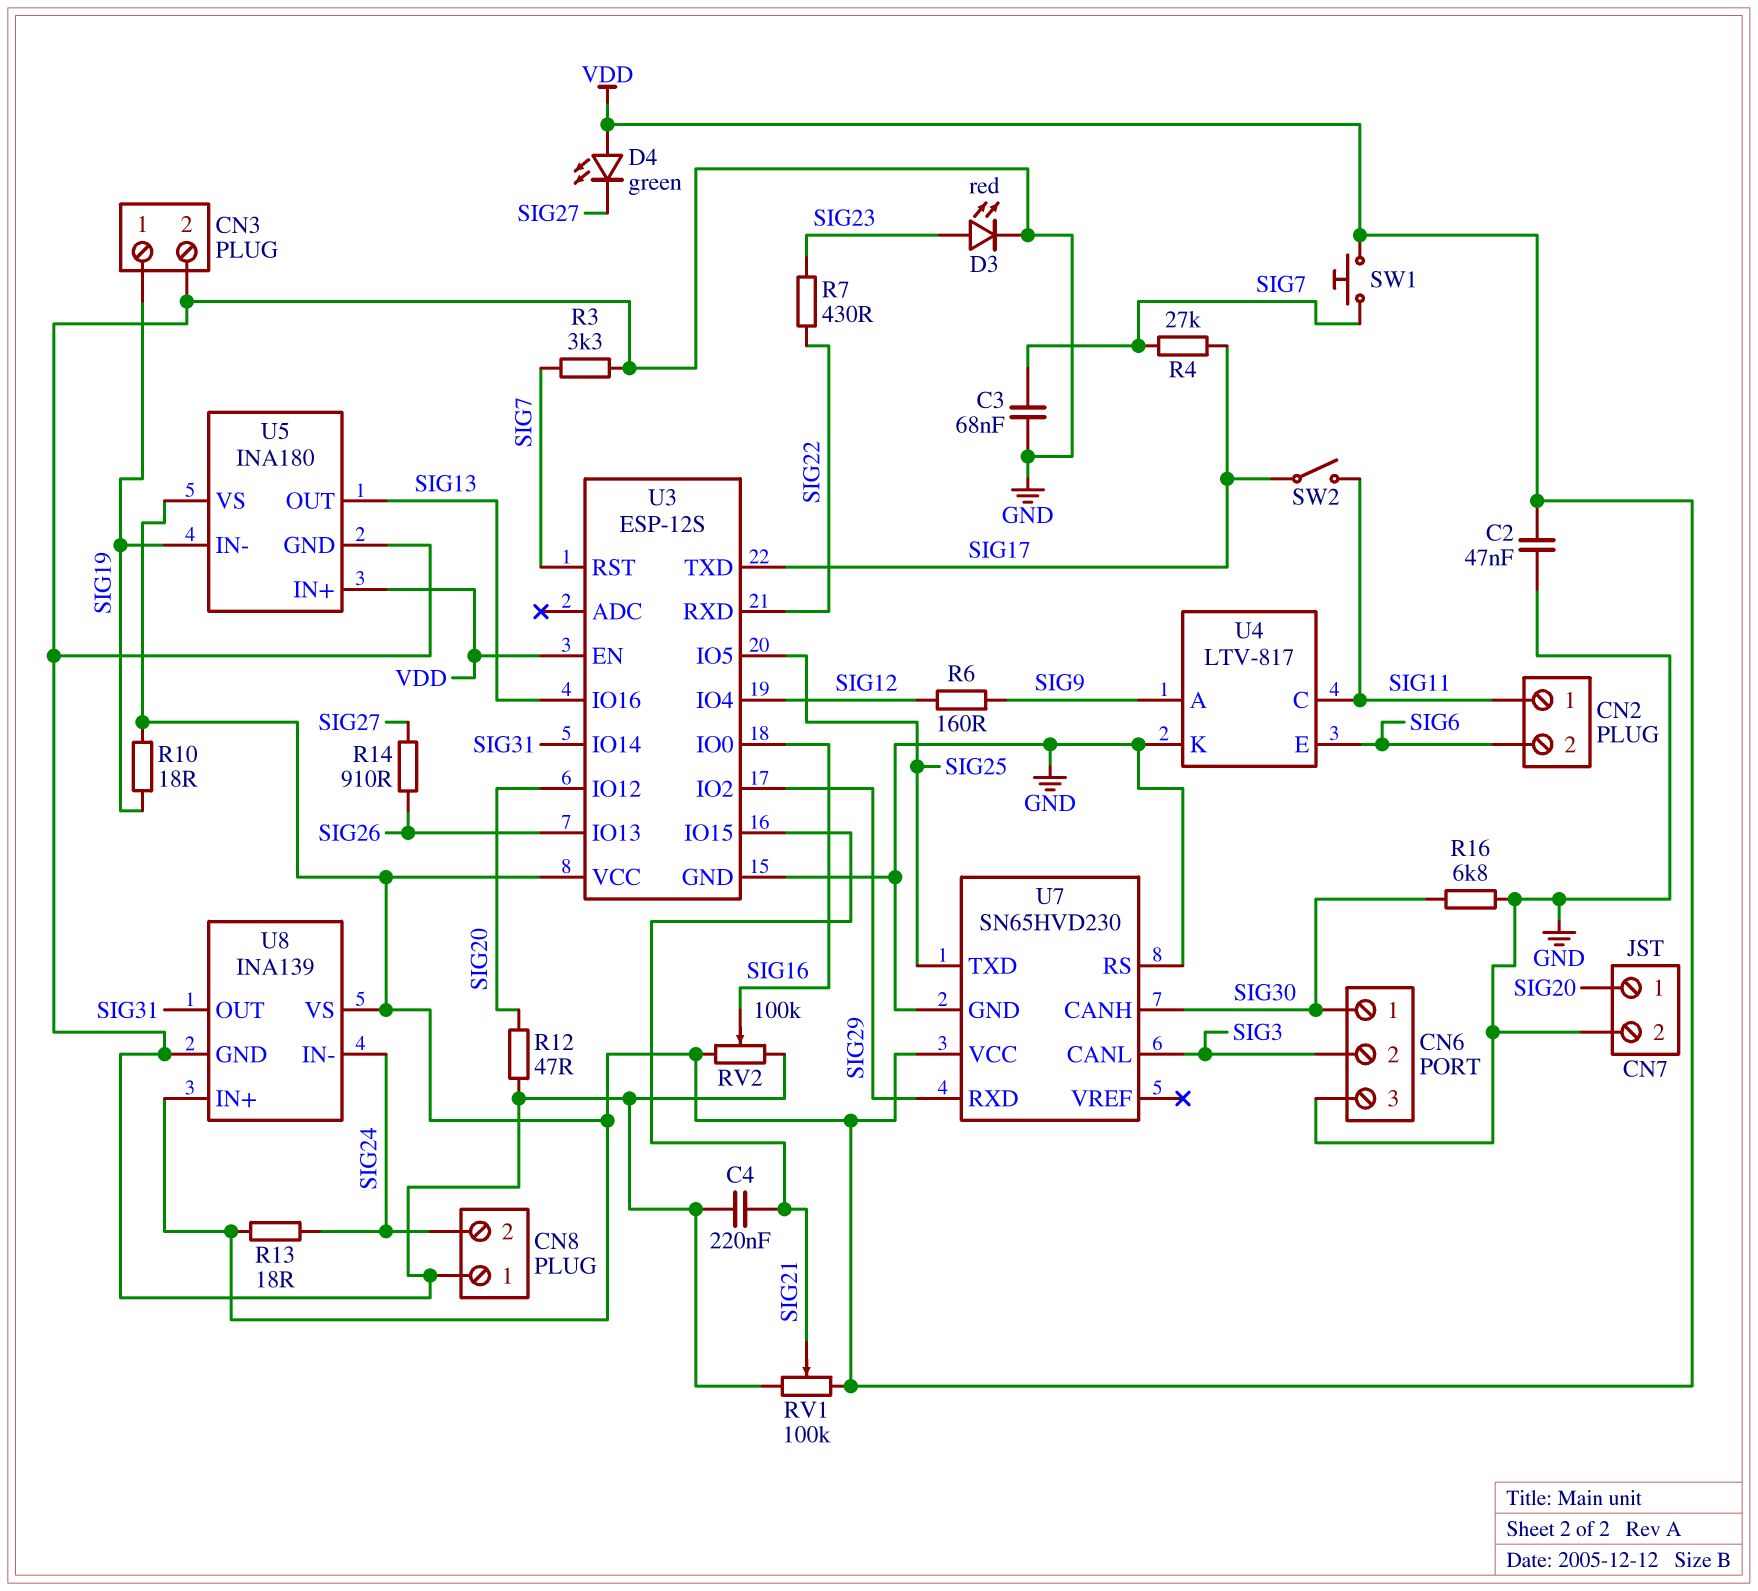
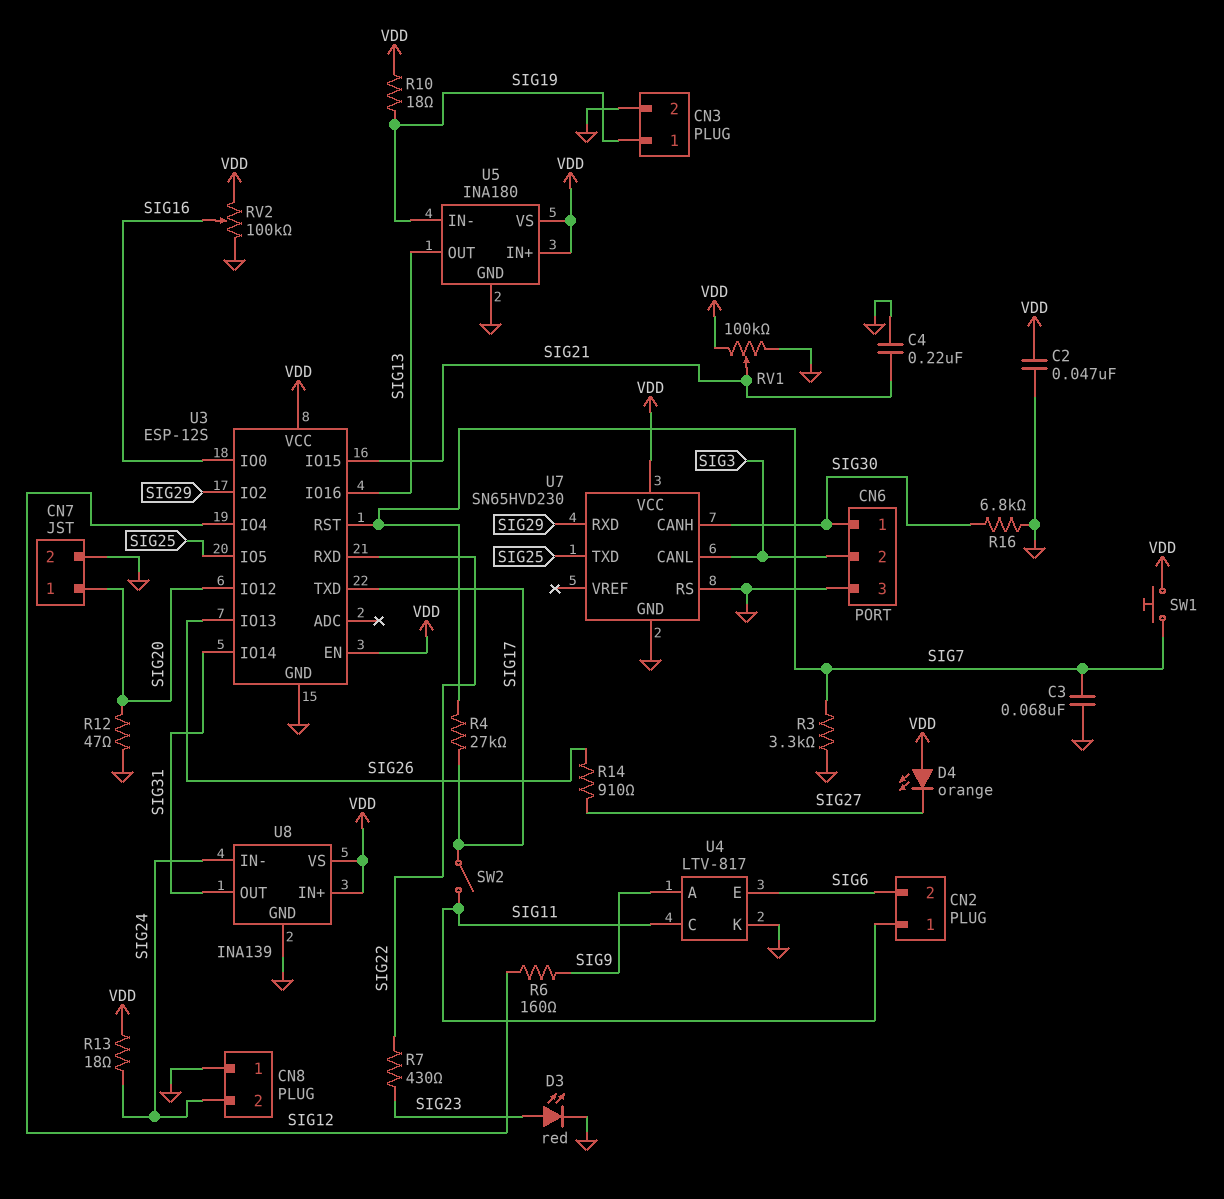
D4: LED green (A VDD, K SIG27) -> LED orange (A VDD, K SIG27)

